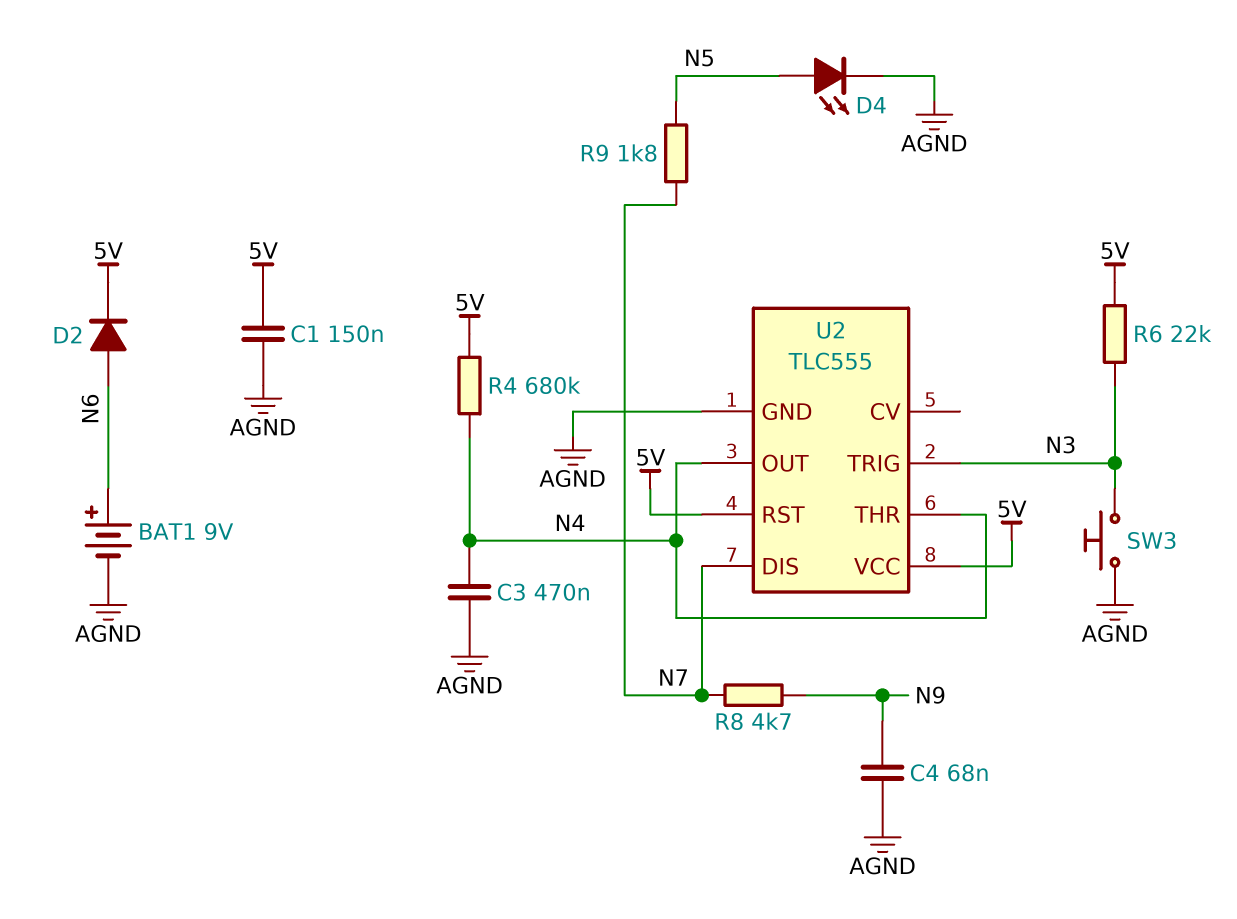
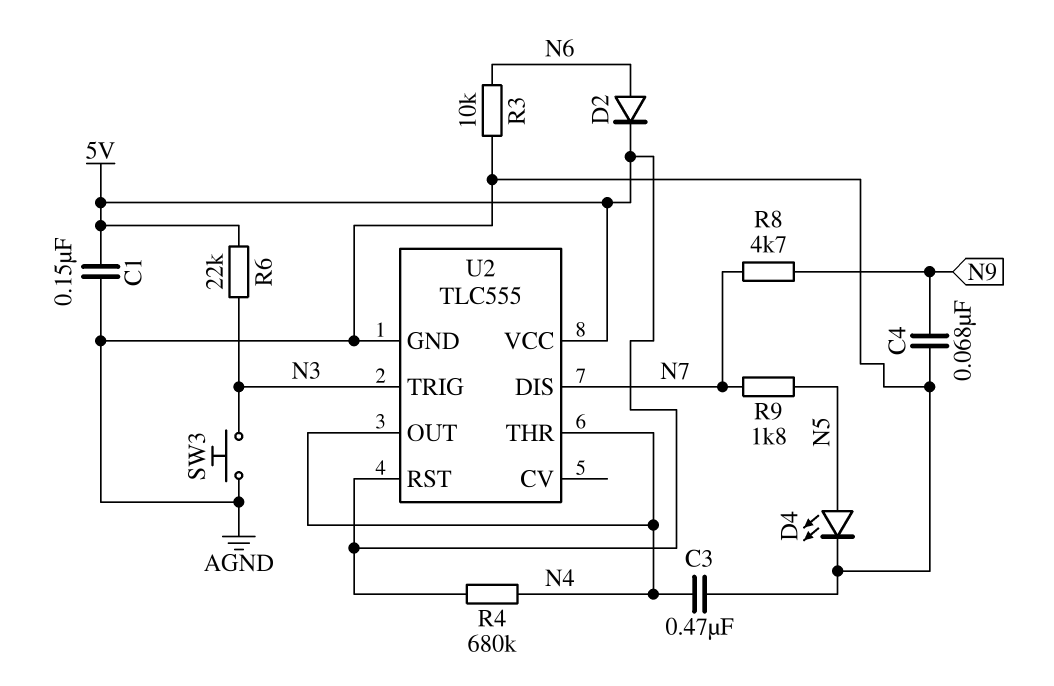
BAT1: 9V (plus N6, minus AGND) -> none
R3: none -> 10k (AGND, N6)

